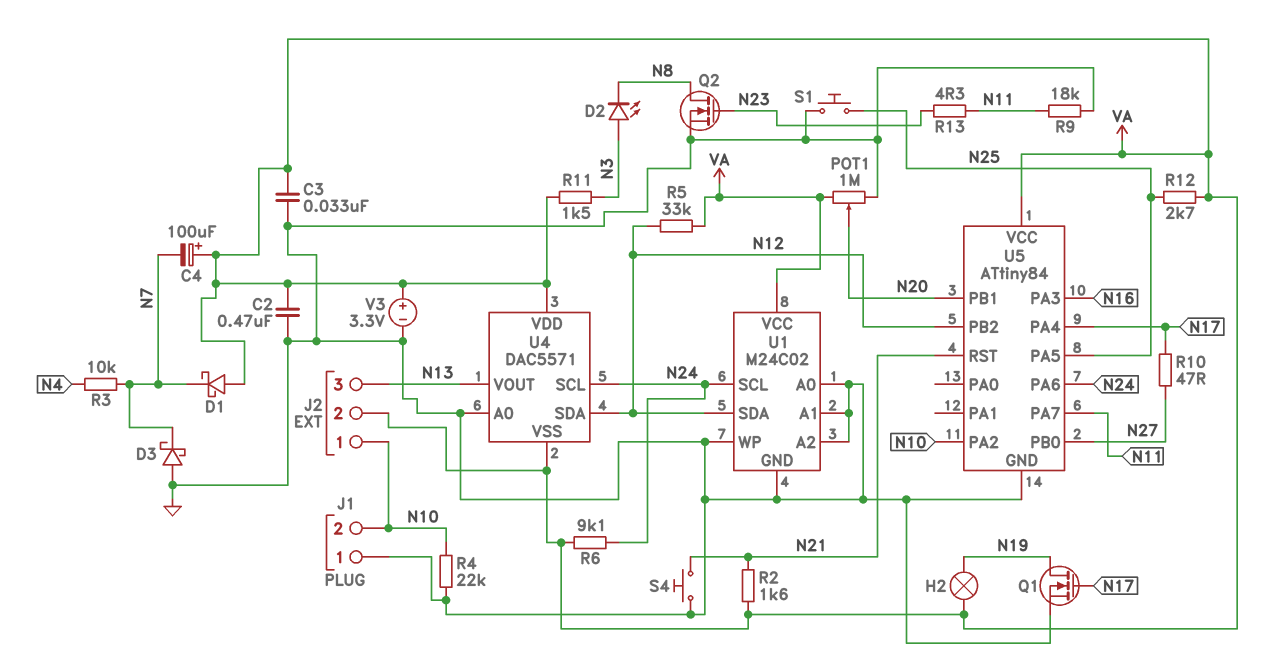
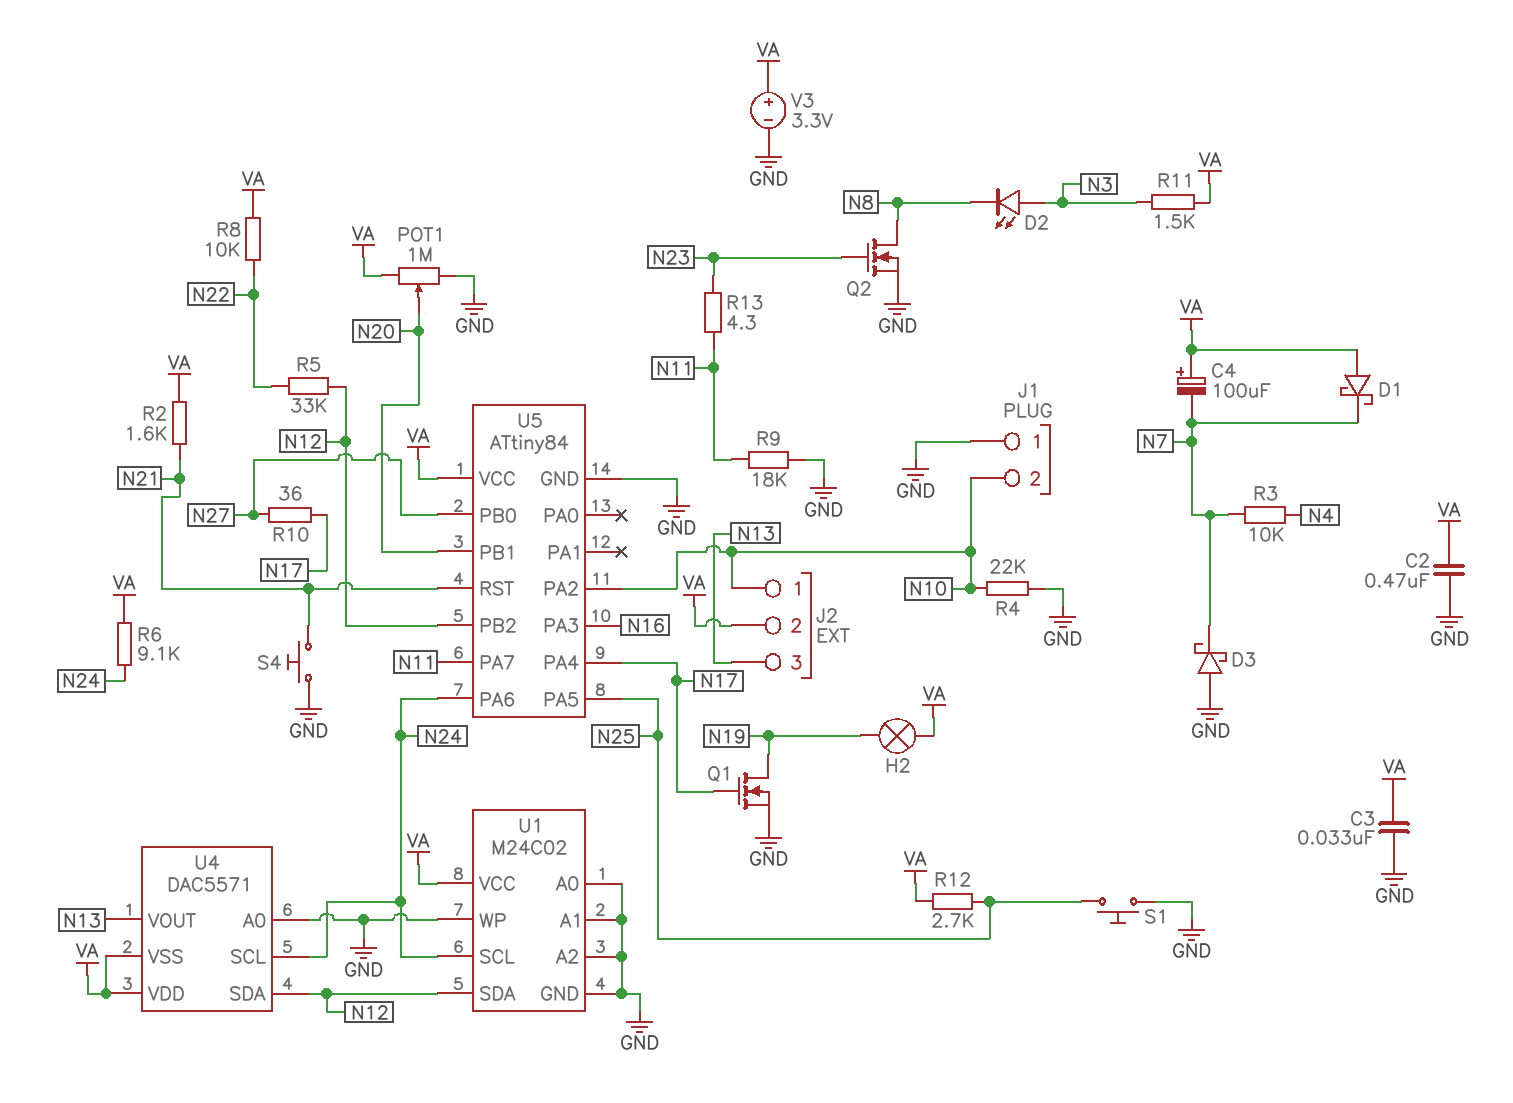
R5: 33k (N12, VA) -> 33k (N12, N22)
R8: none -> 10k (N22, VA)
R10: 47 (N17, N27) -> 36 (N17, N27)

